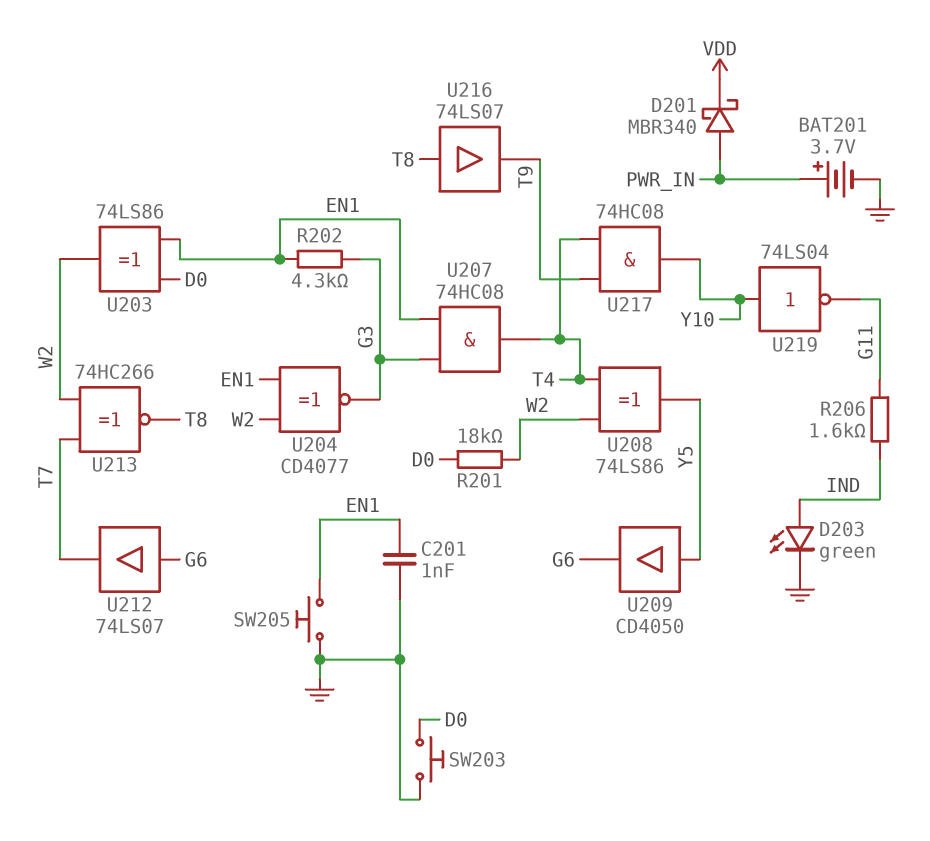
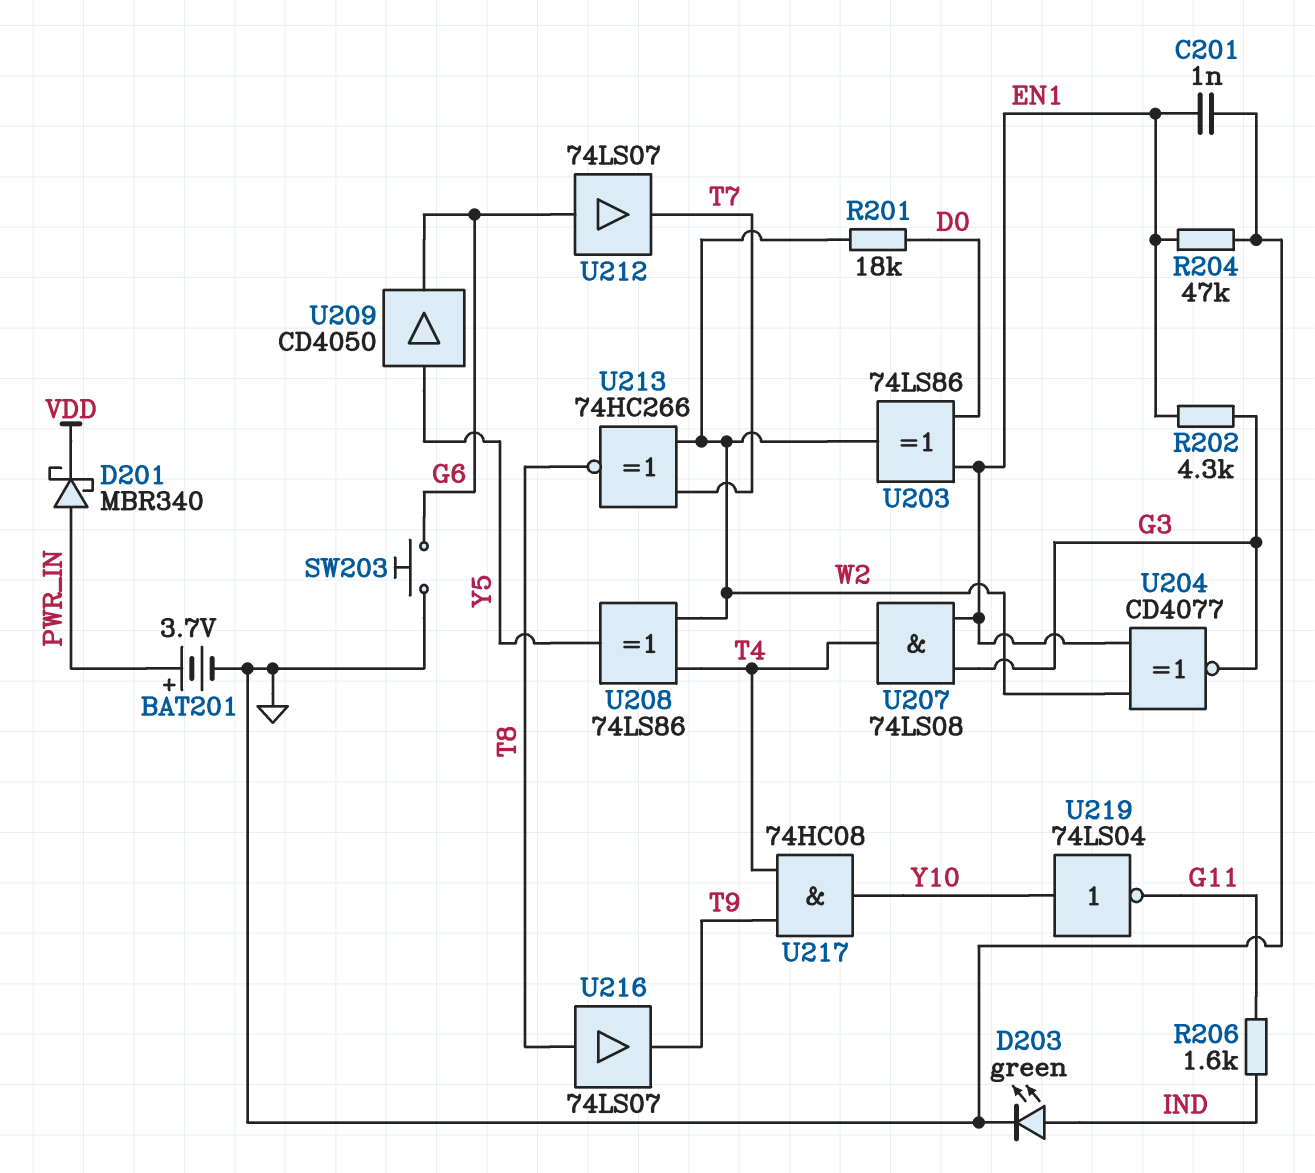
R204: none -> 47k (EN1, GND)
SW203: button (D0, GND) -> button (G6, GND)
SW205: button (EN1, GND) -> none
U207: AND 74HC08 (in EN1, in G3, out T4) -> AND 74LS08 (in EN1, in G3, out T4)

